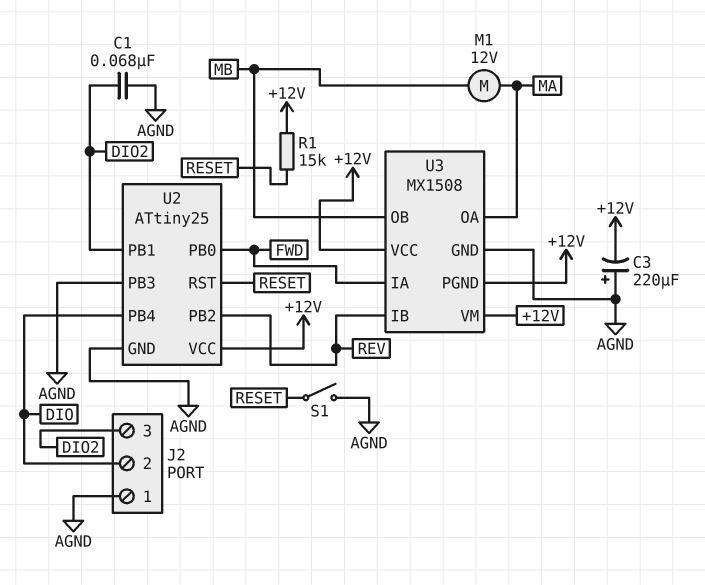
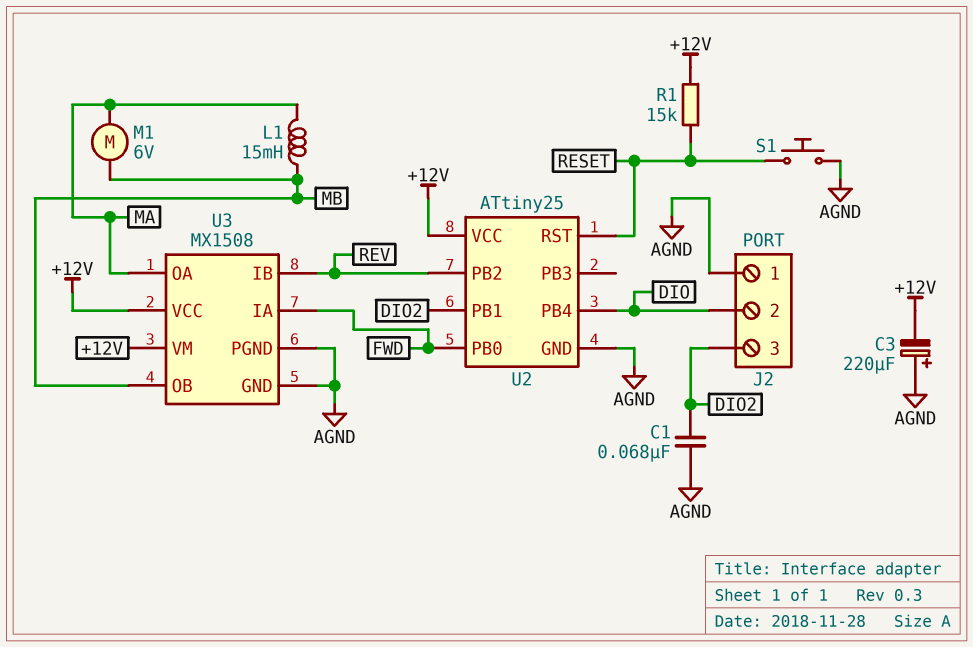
L1: none -> 15mH (MA, MB)
M1: motor 12V (MA, MB) -> motor 6V (MA, MB)
S1: switch (AGND, RESET) -> button (AGND, RESET)
U2 pin PB3: AGND -> none
U3 pin PGND: +12V -> AGND

